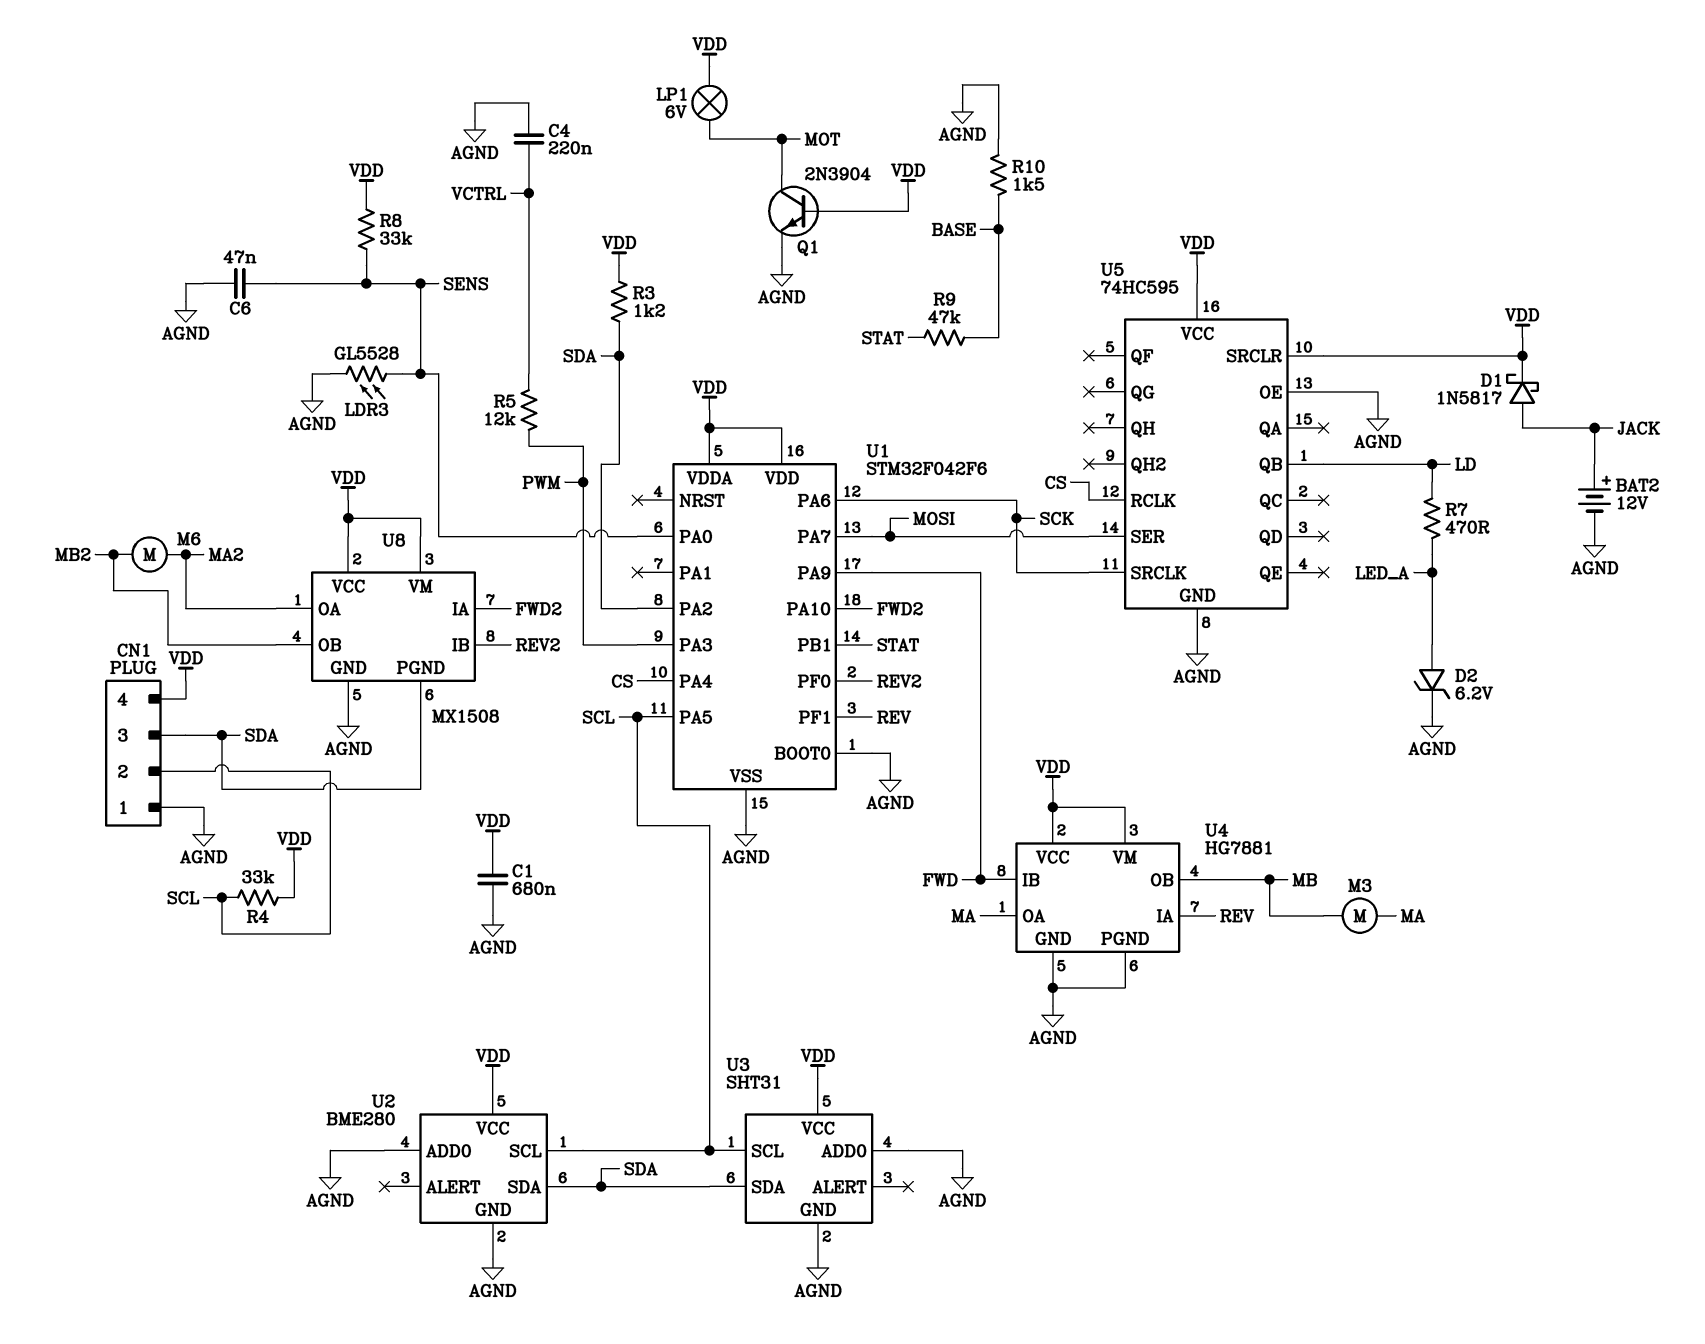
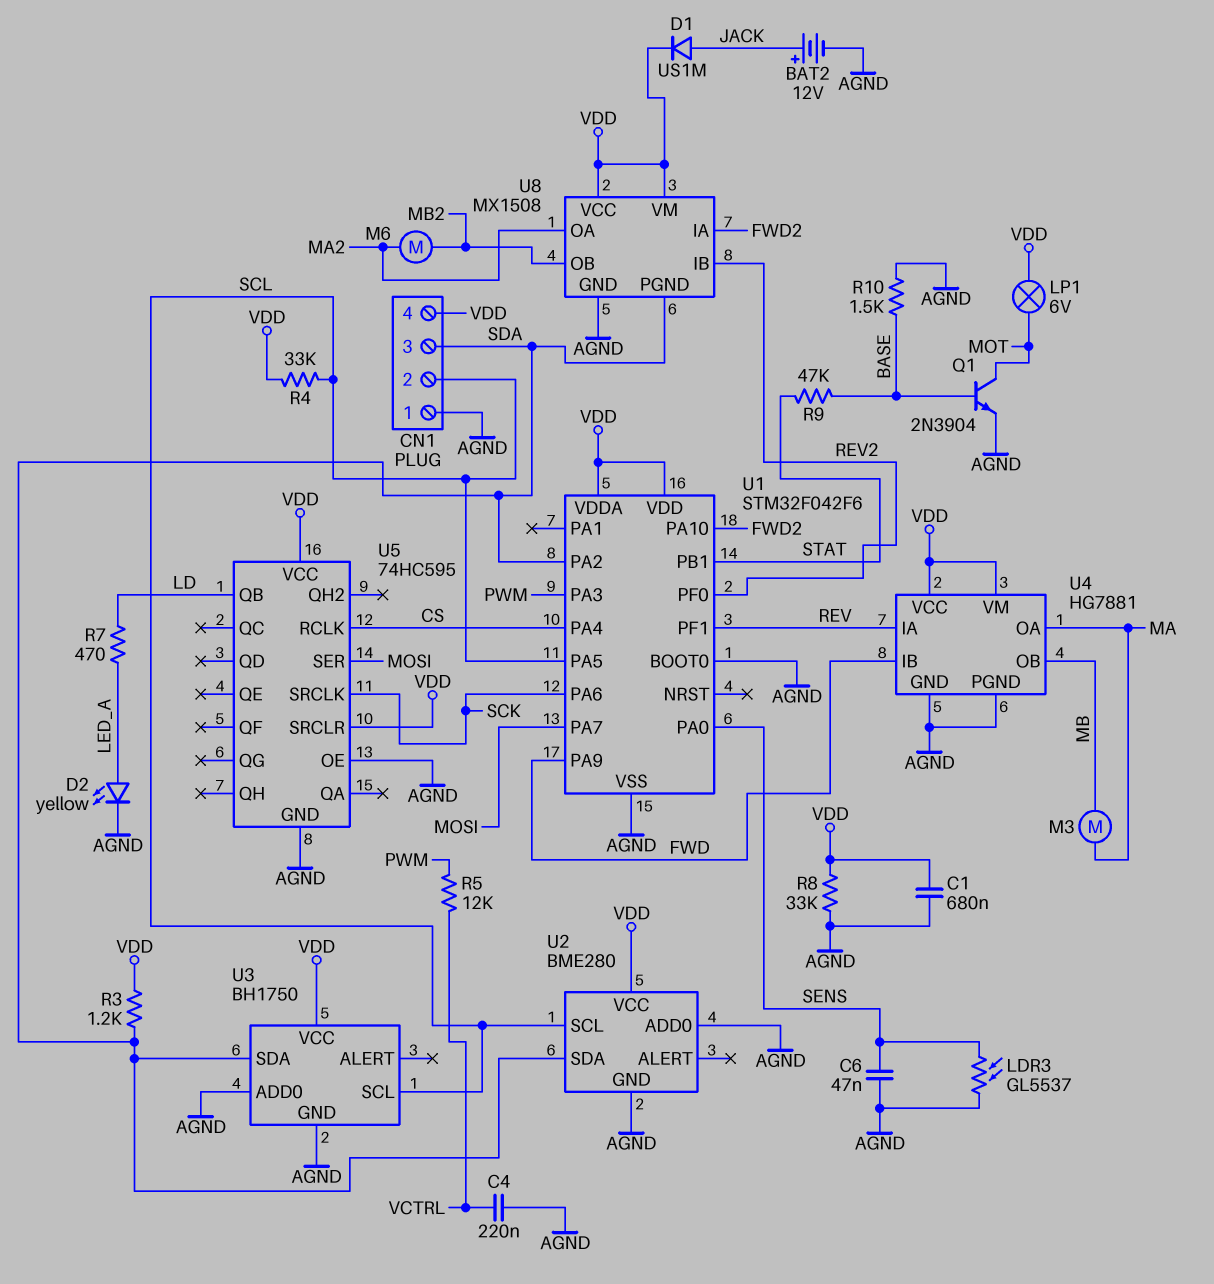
D1: schottky 1N5817 (A JACK, K VDD) -> diode US1M (A JACK, K VDD)
D2: zener 6.2V (A LED_A, K AGND) -> LED yellow (A LED_A, K AGND)
LDR3: GL5528 (AGND, SENS) -> GL5537 (AGND, SENS)
Q1: NPN 2N3904 (B VDD, C MOT, E AGND) -> NPN 2N3904 (B BASE, C MOT, E AGND)
R8: 33k (SENS, VDD) -> 33k (AGND, VDD)
U3: SHT31 -> BH1750

